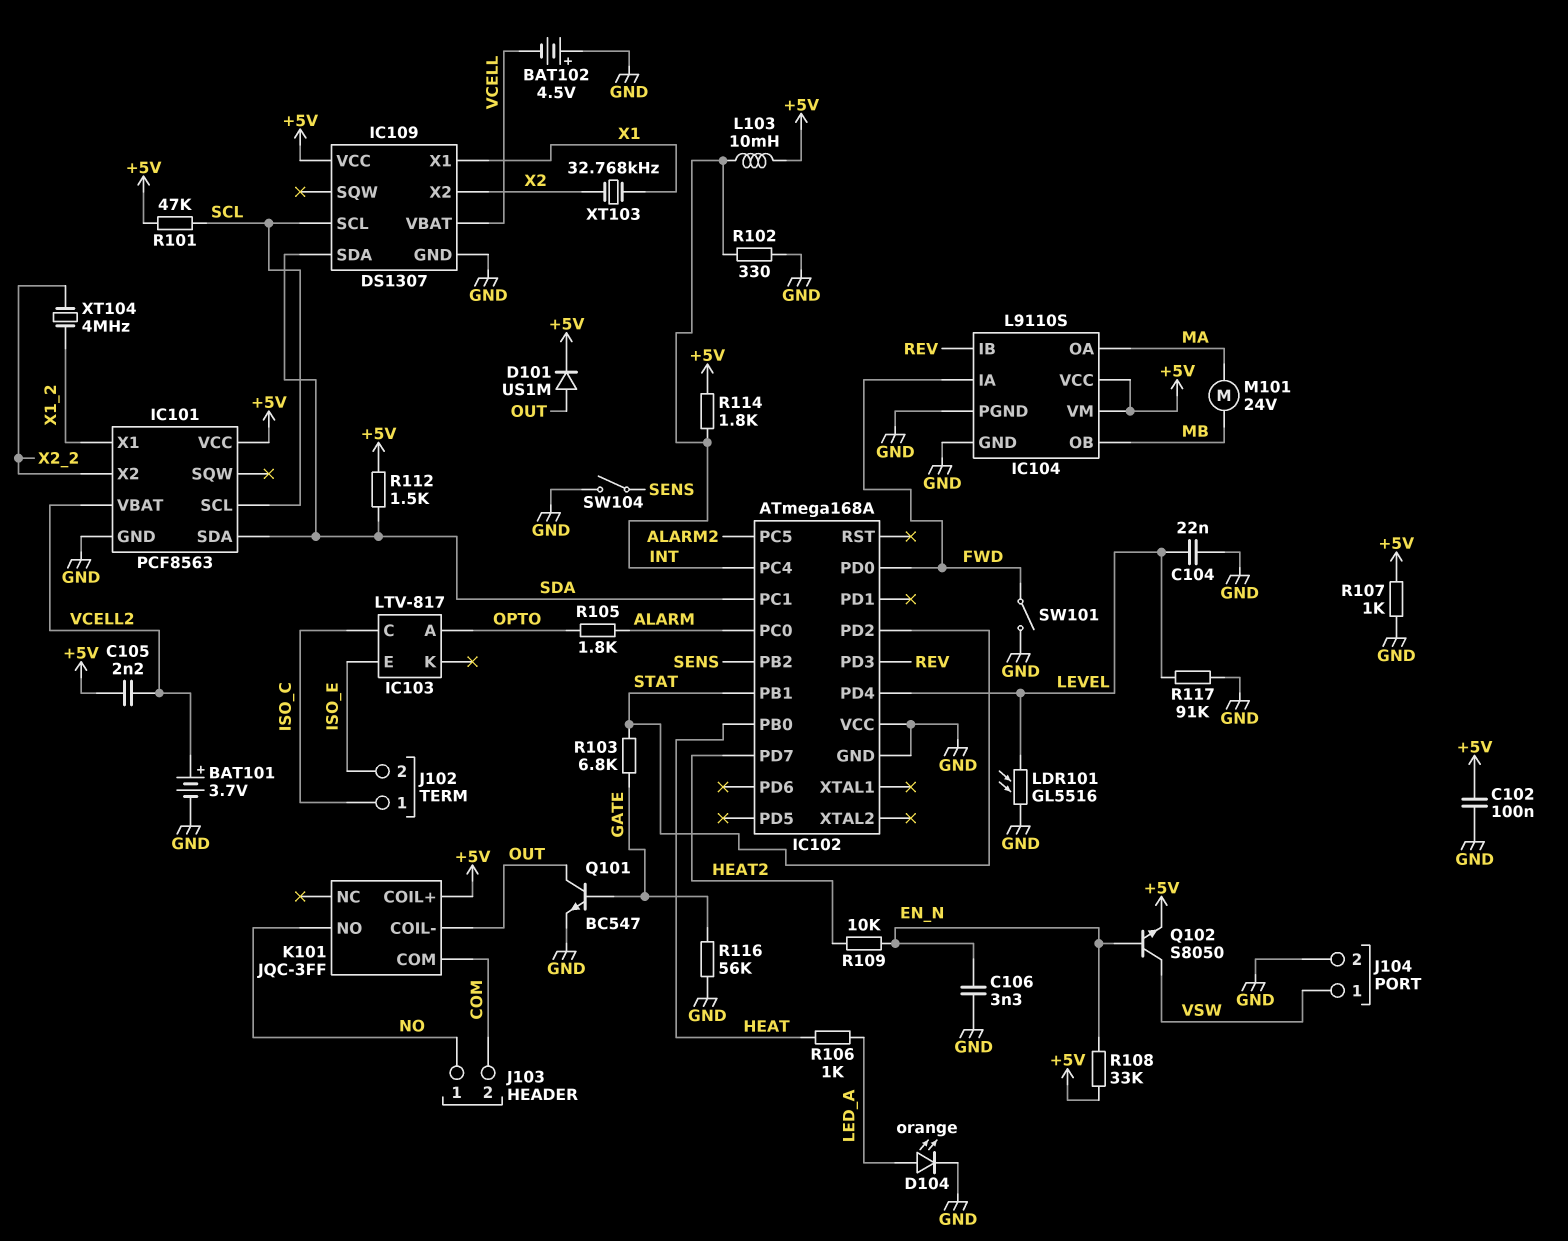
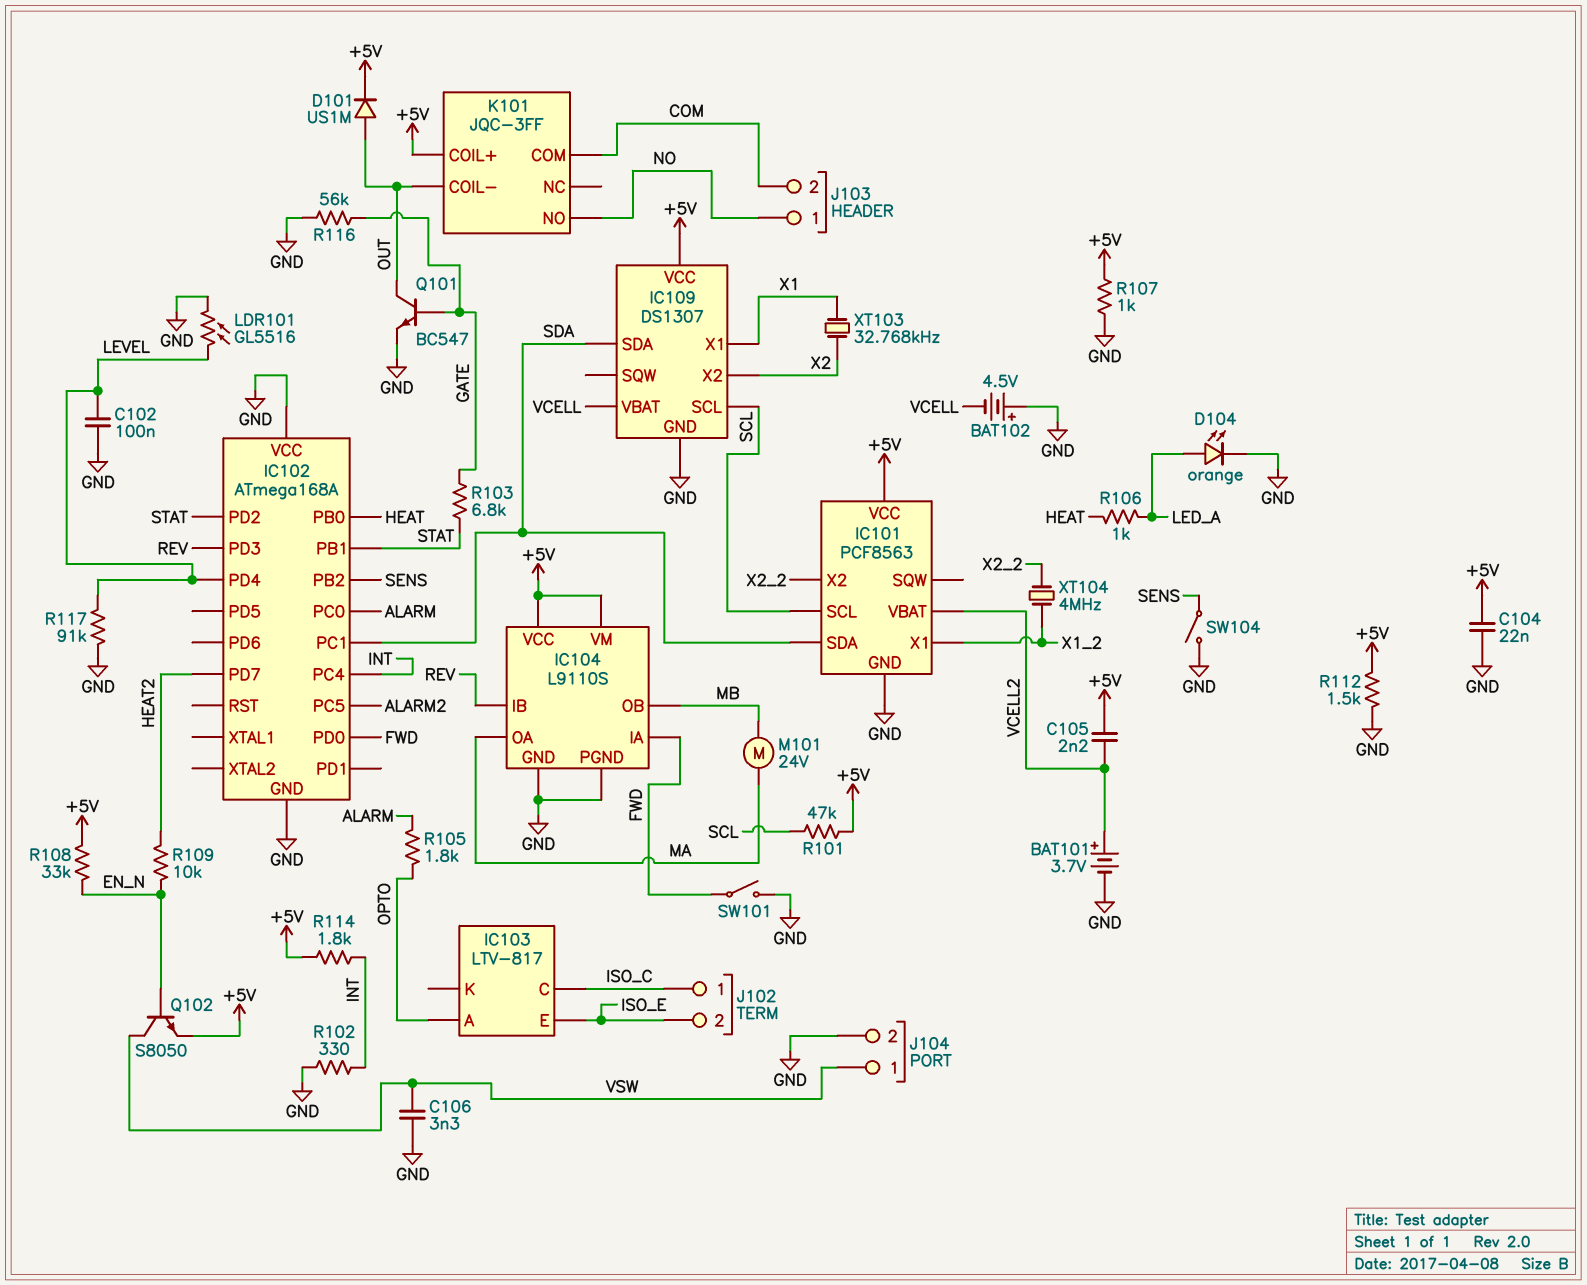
C102: 100nF (+5V, GND) -> 100nF (GND, LEVEL)
C104: 22nF (GND, LEVEL) -> 22nF (+5V, GND)
C106: 3.3nF (EN_N, GND) -> 3.3nF (GND, VSW)
L103: 10mH (+5V, INT) -> none
R112: 1.5k (+5V, SDA) -> 1.5k (+5V, GND)

